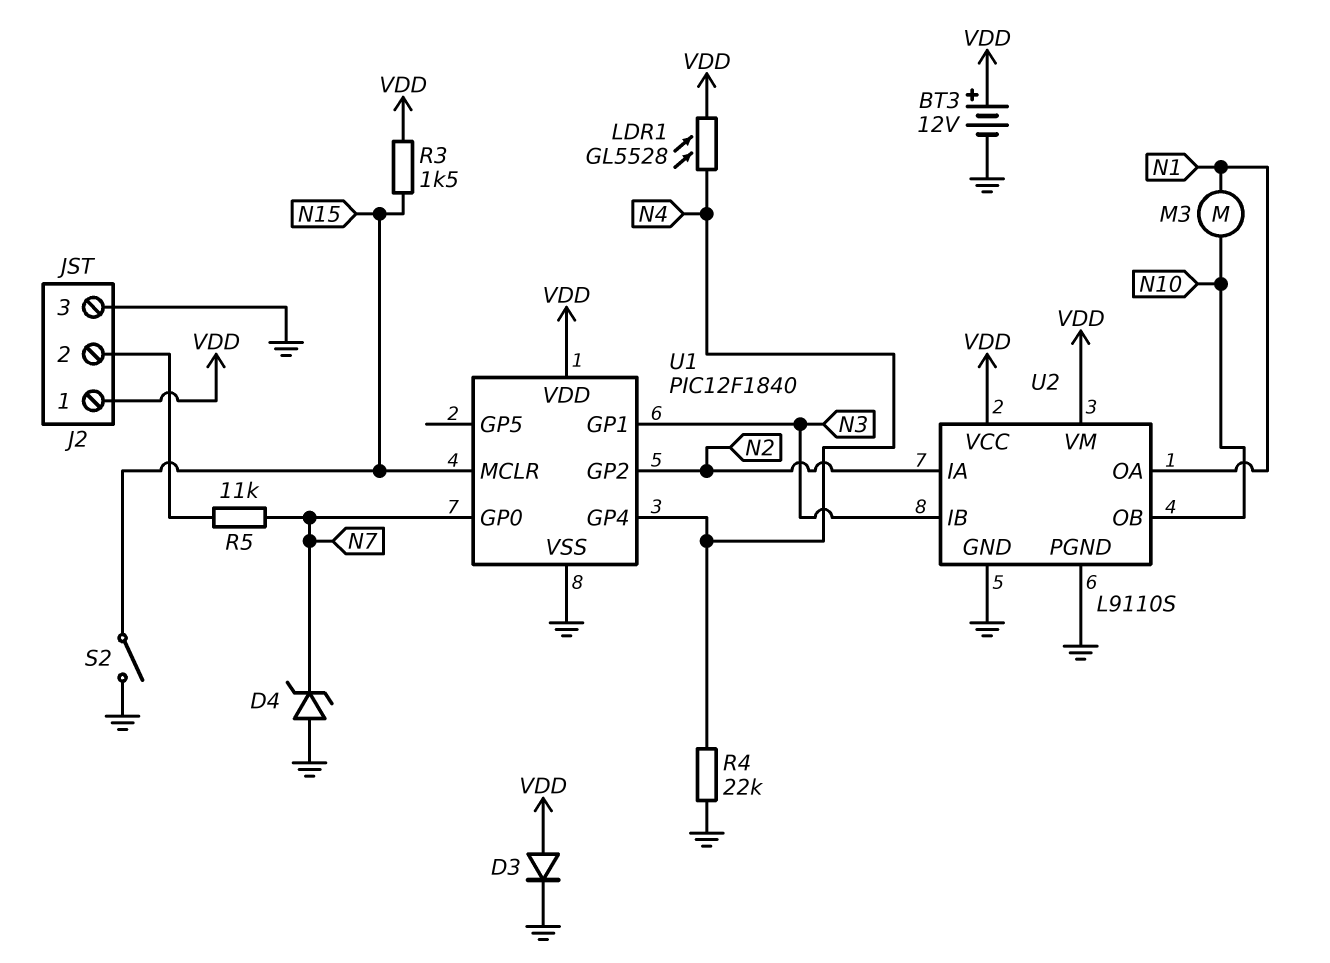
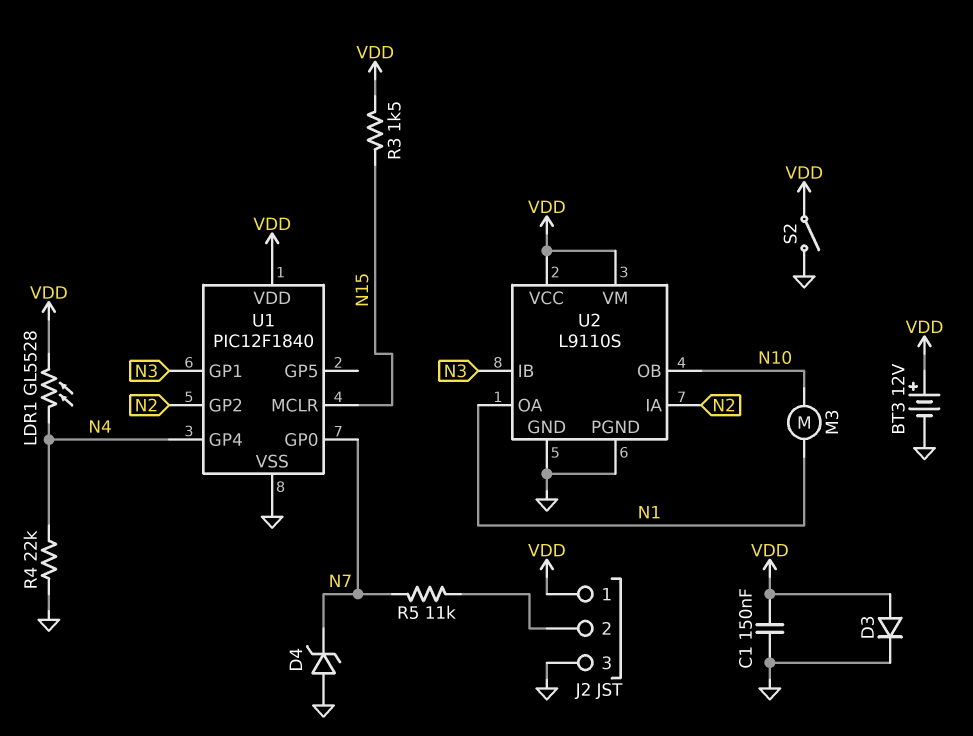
C1: none -> 150nF (GND, VDD)
S2: switch (GND, N15) -> switch (GND, VDD)

